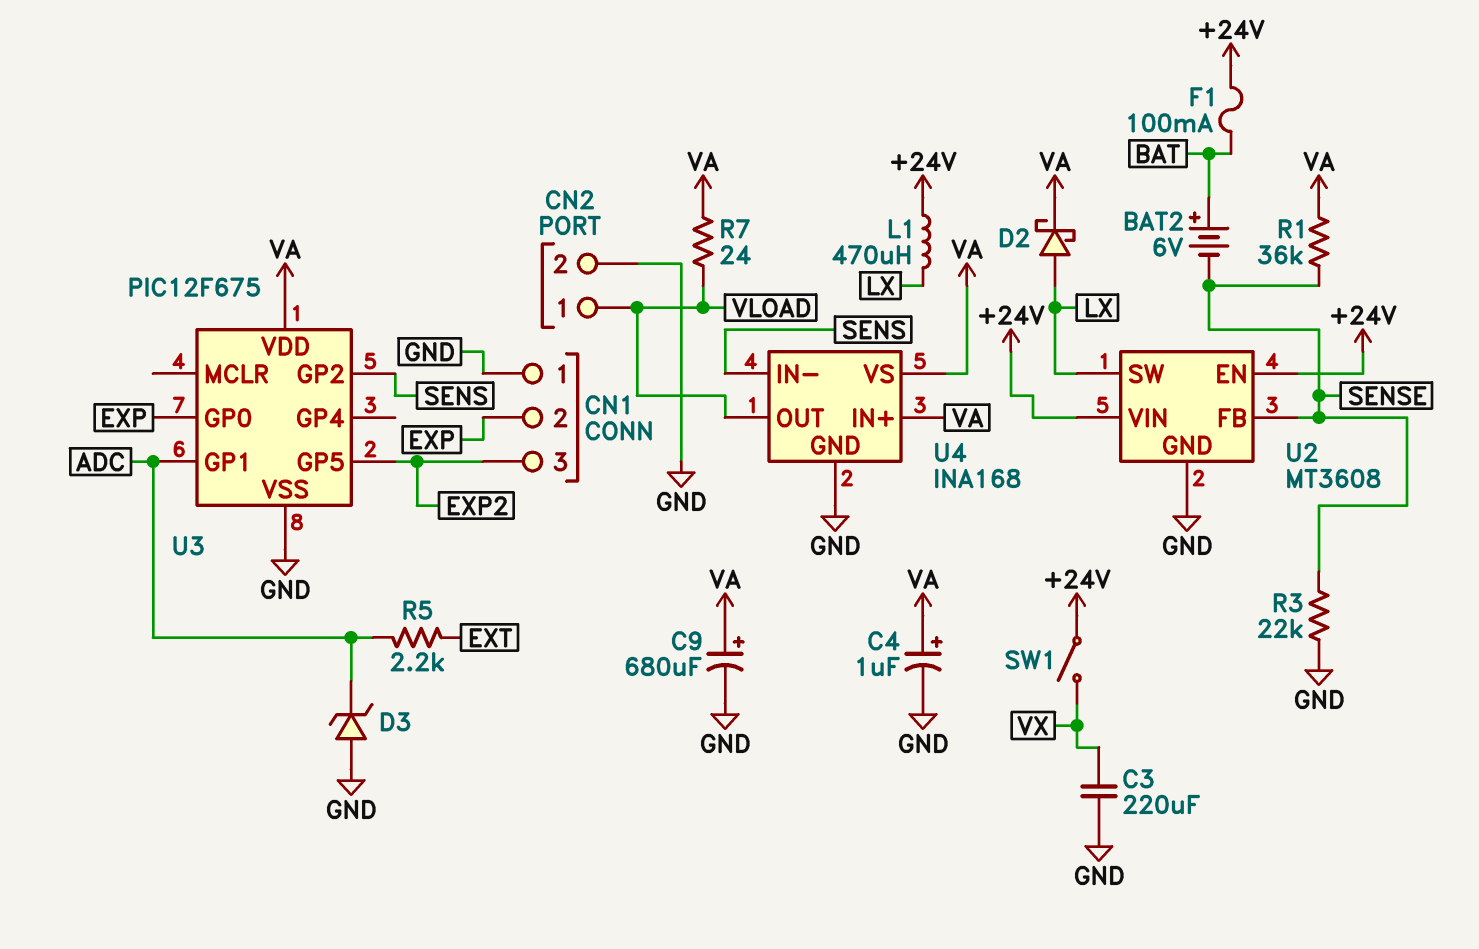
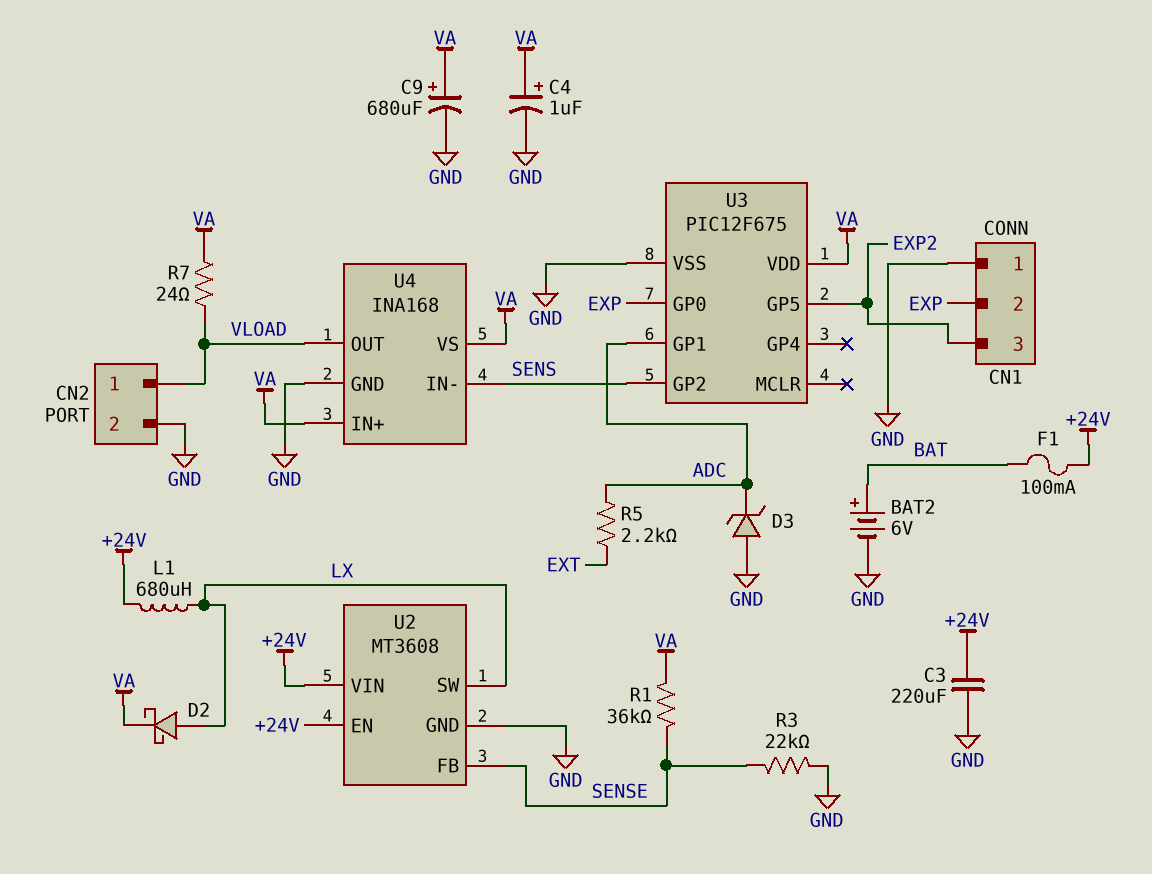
BAT2: 6V (plus BAT, minus SENSE) -> 6V (plus BAT, minus GND)
C3: 220uF (GND, VX) -> 220uF (+24V, GND)
L1: 470uH (+24V, LX) -> 680uH (+24V, LX)
SW1: switch (+24V, VX) -> none

